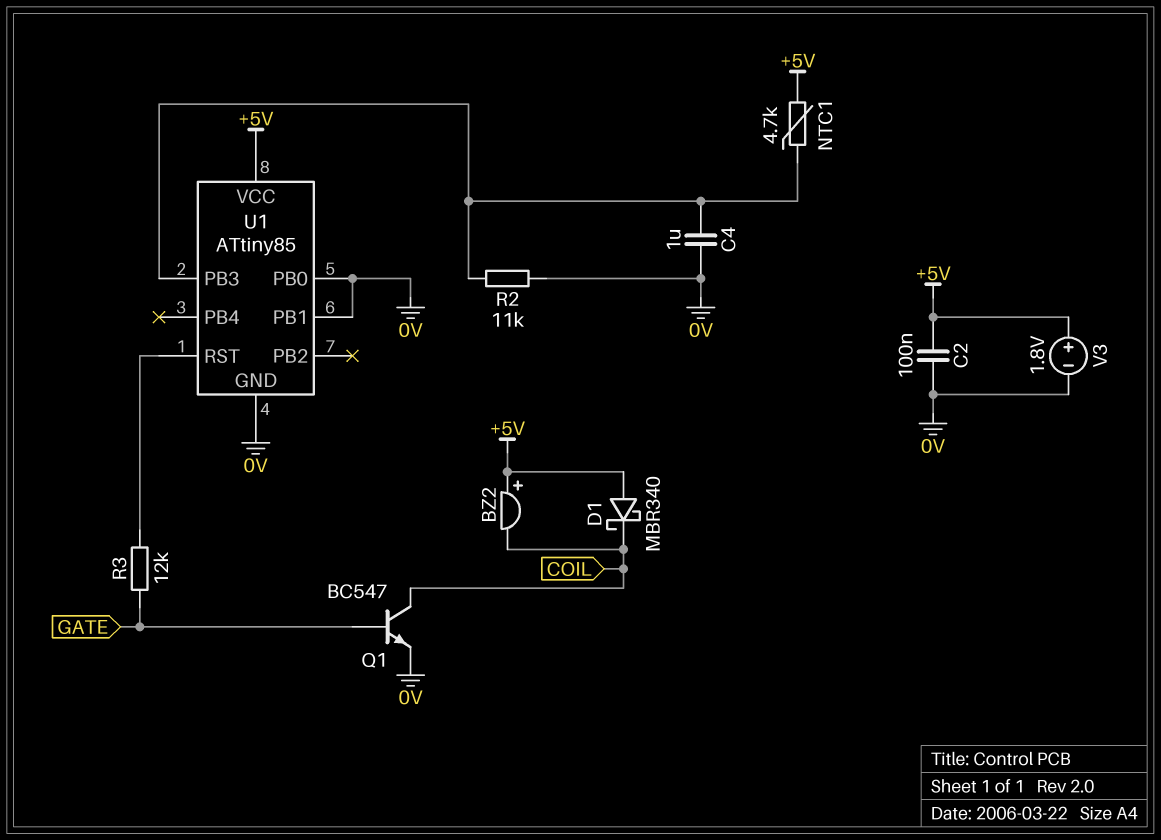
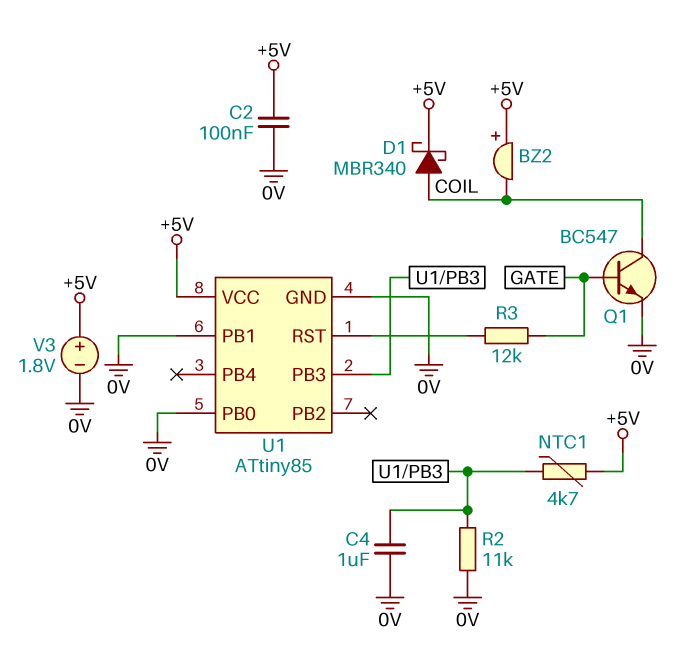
D1: schottky MBR340 (A +5V, K COIL) -> schottky MBR340 (A COIL, K +5V)

